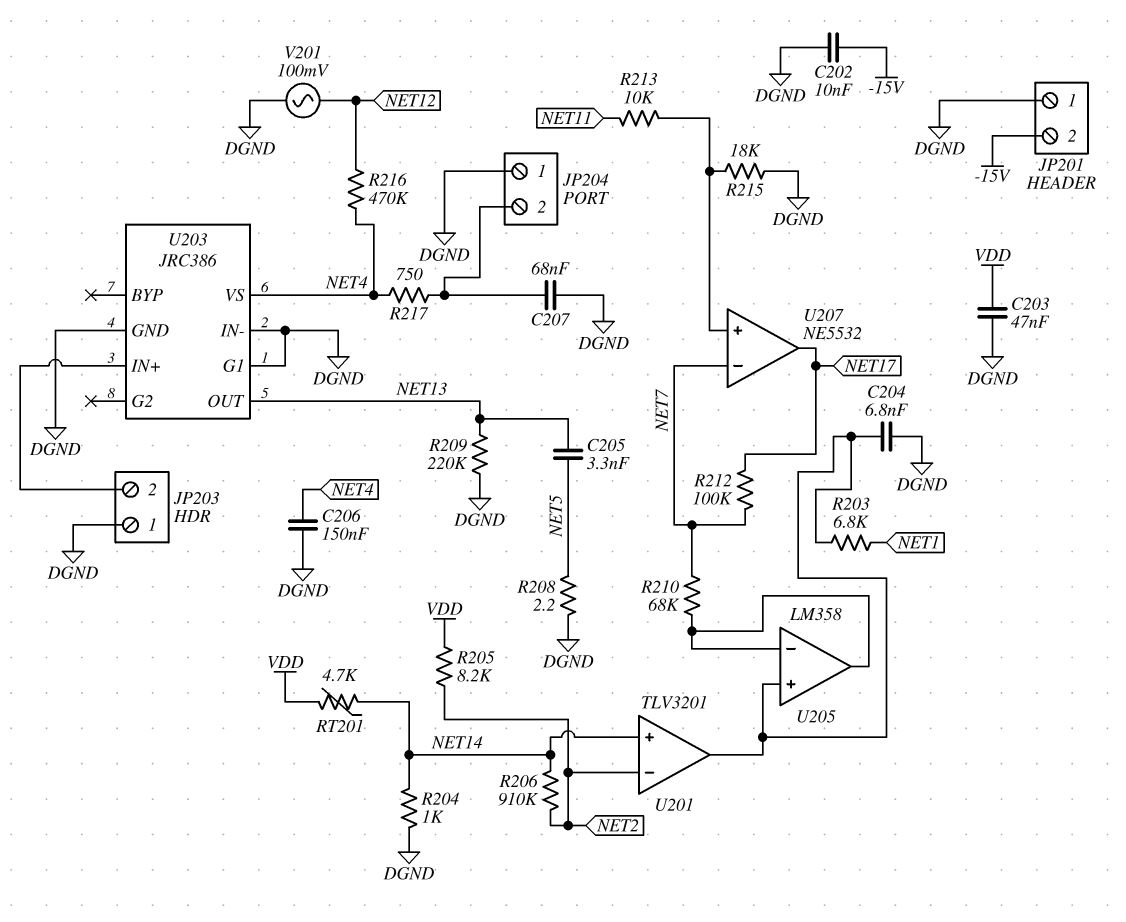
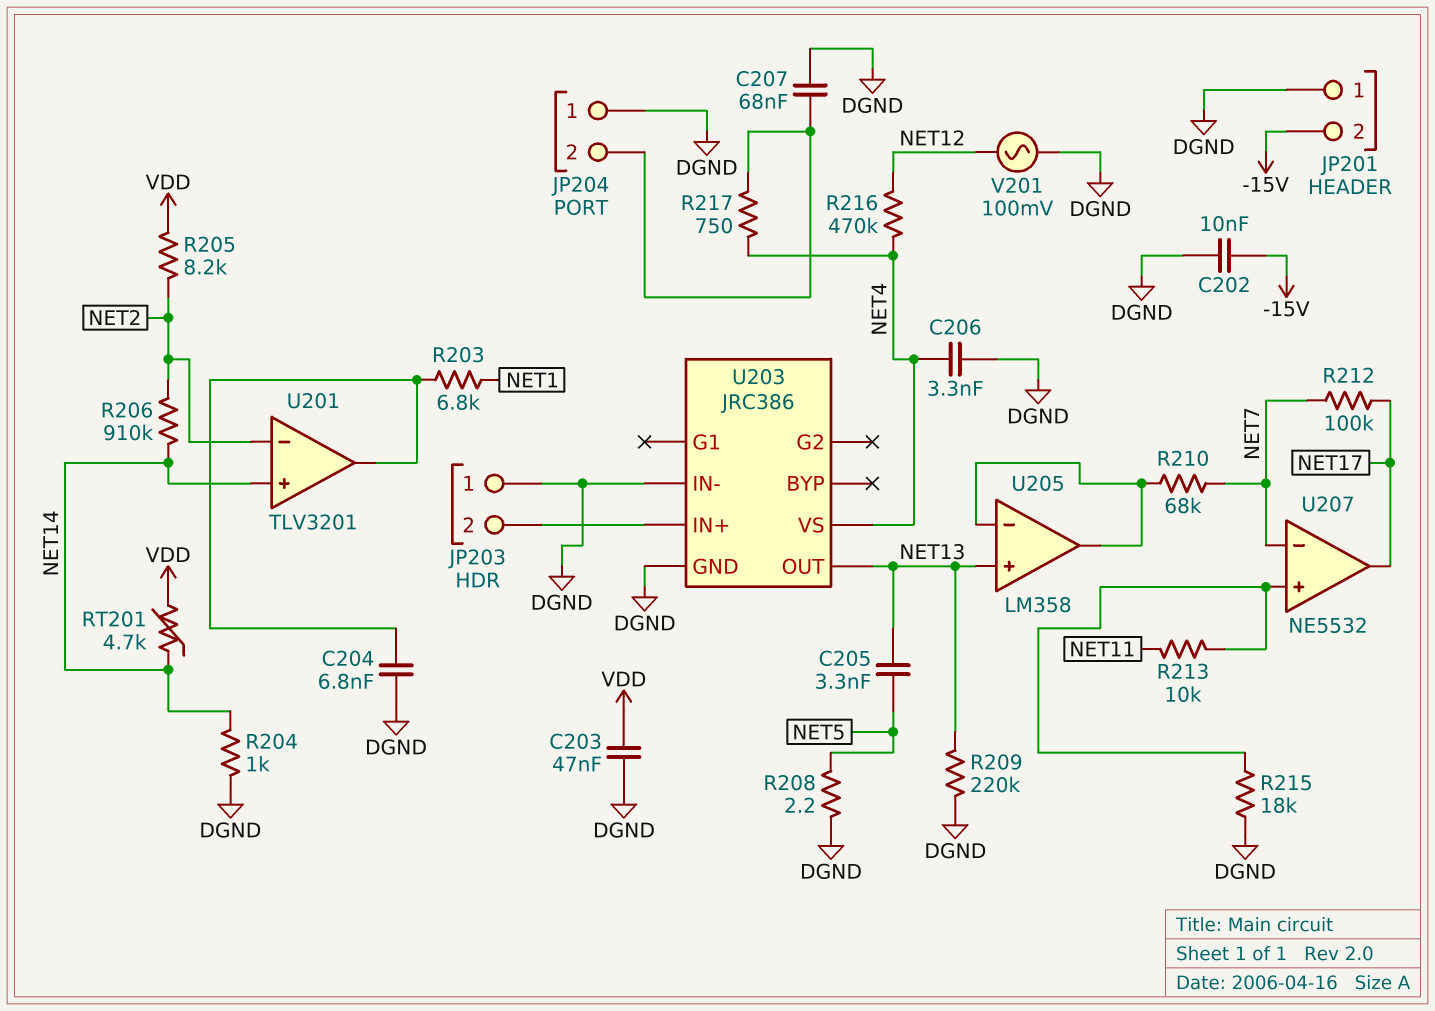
C206: 150nF (DGND, NET4) -> 3.3nF (DGND, NET4)
U203 pin G1: DGND -> none
U205 pin in+: U201/out -> NET13

